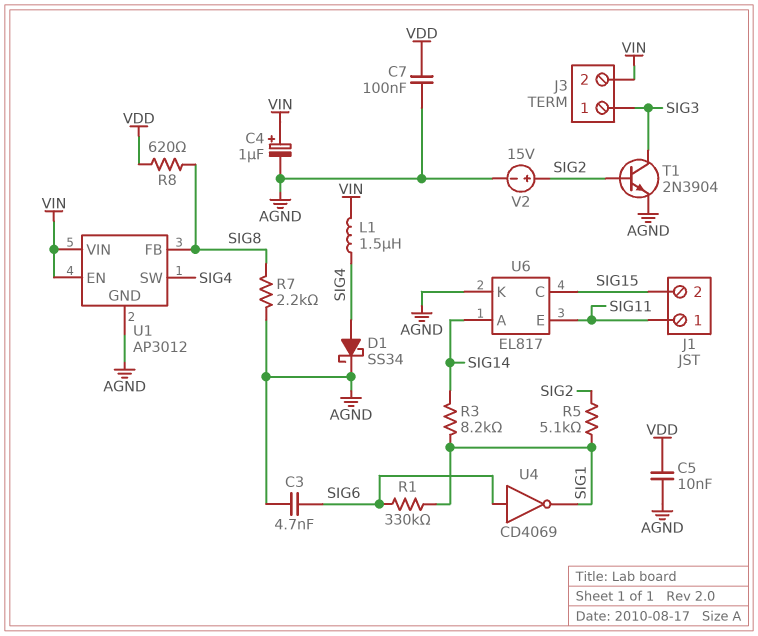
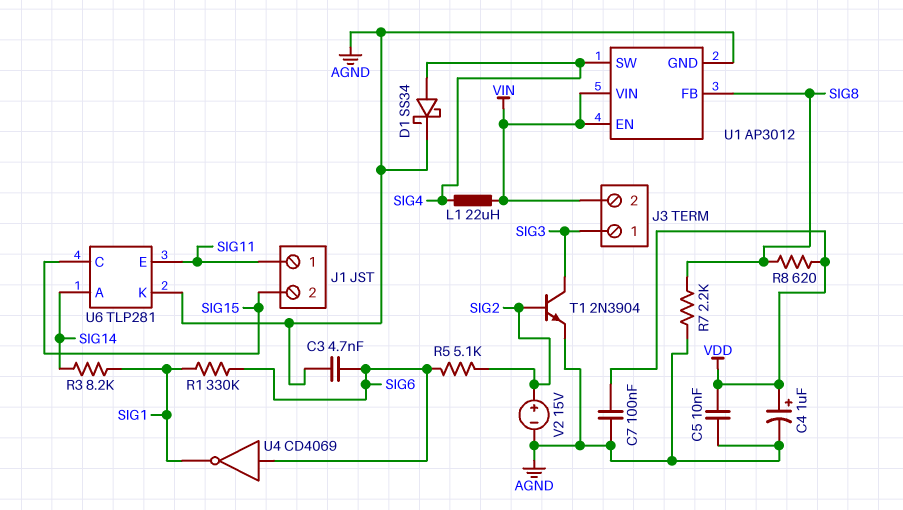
C4: 1uF (plus VIN, minus AGND) -> 1uF (plus VDD, minus AGND)
L1: 1.5uH (SIG4, VIN) -> 22uH (SIG4, VIN)
R5: 5.1k (SIG1, SIG2) -> 5.1k (SIG2, SIG6)
U6: EL817 -> TLP281

